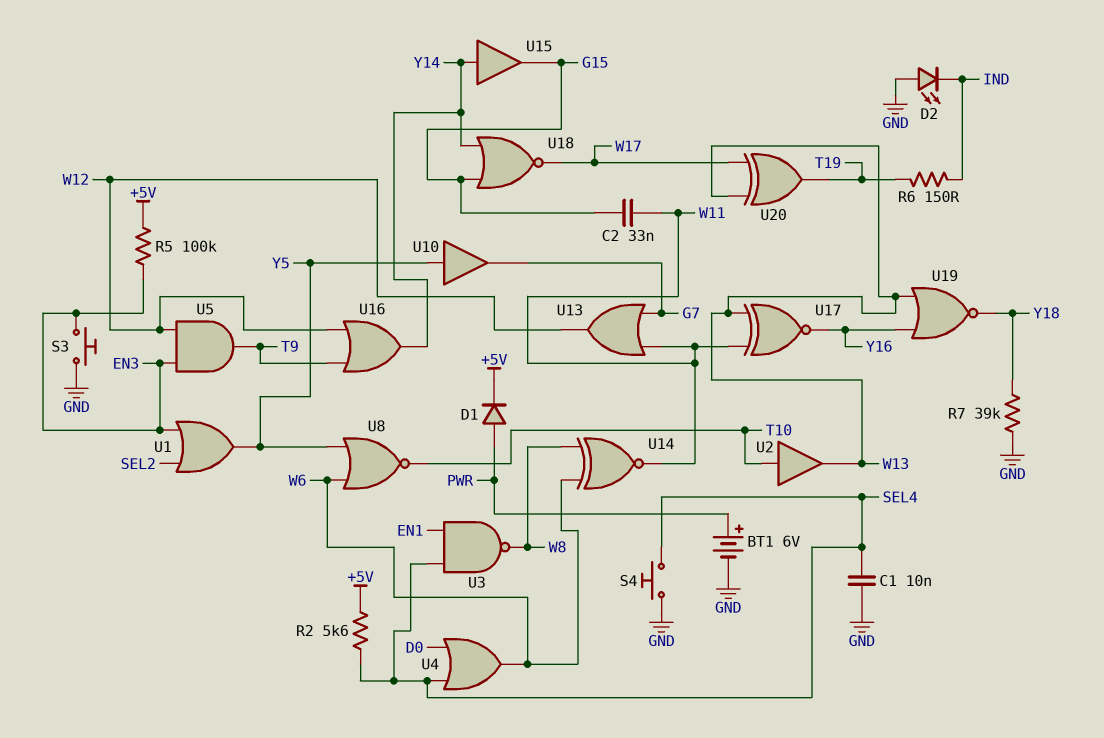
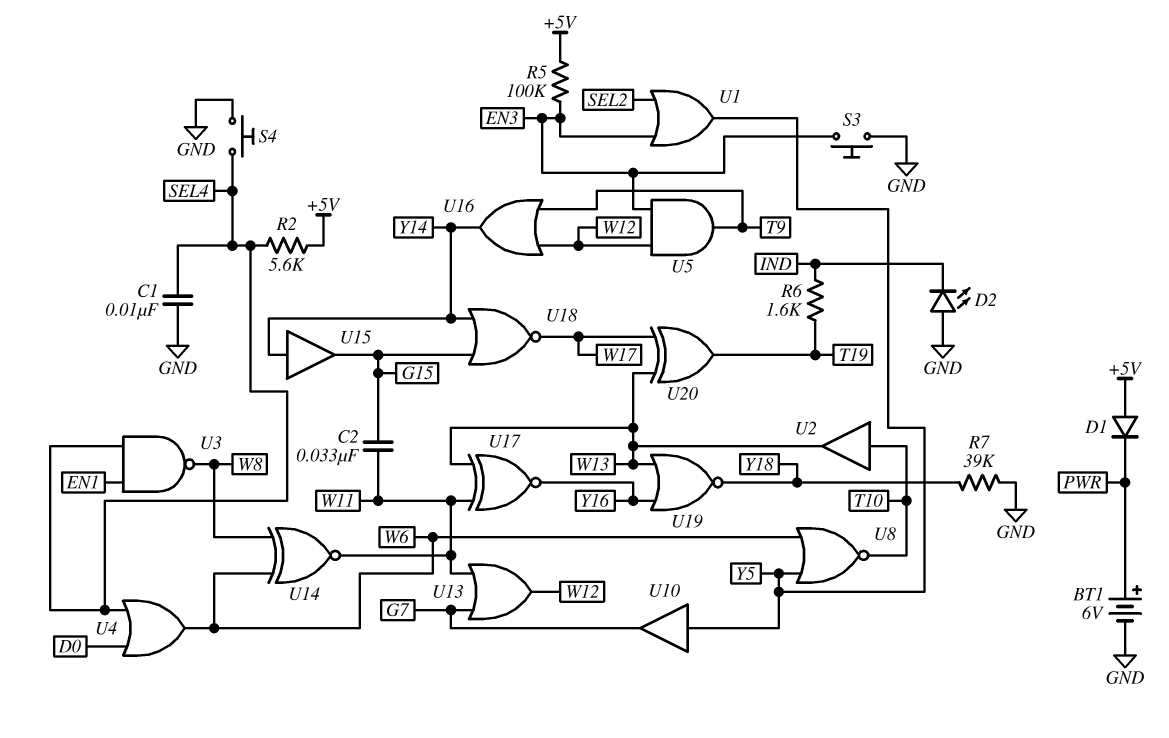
D1: diode (A PWR, K +5V) -> diode (A +5V, K PWR)
R6: 150 (IND, T19) -> 1.6k (IND, T19)

